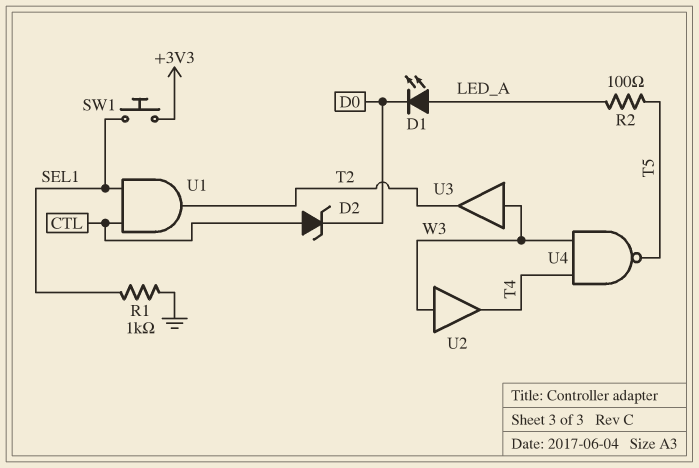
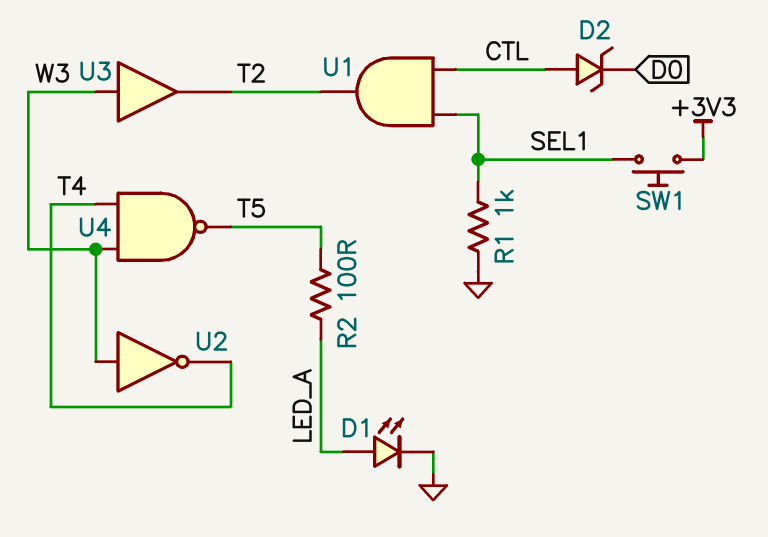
D1: LED (A LED_A, K D0) -> LED (A LED_A, K GND)
U2: buffer (in W3, out T4) -> NOT (in W3, out T4)

